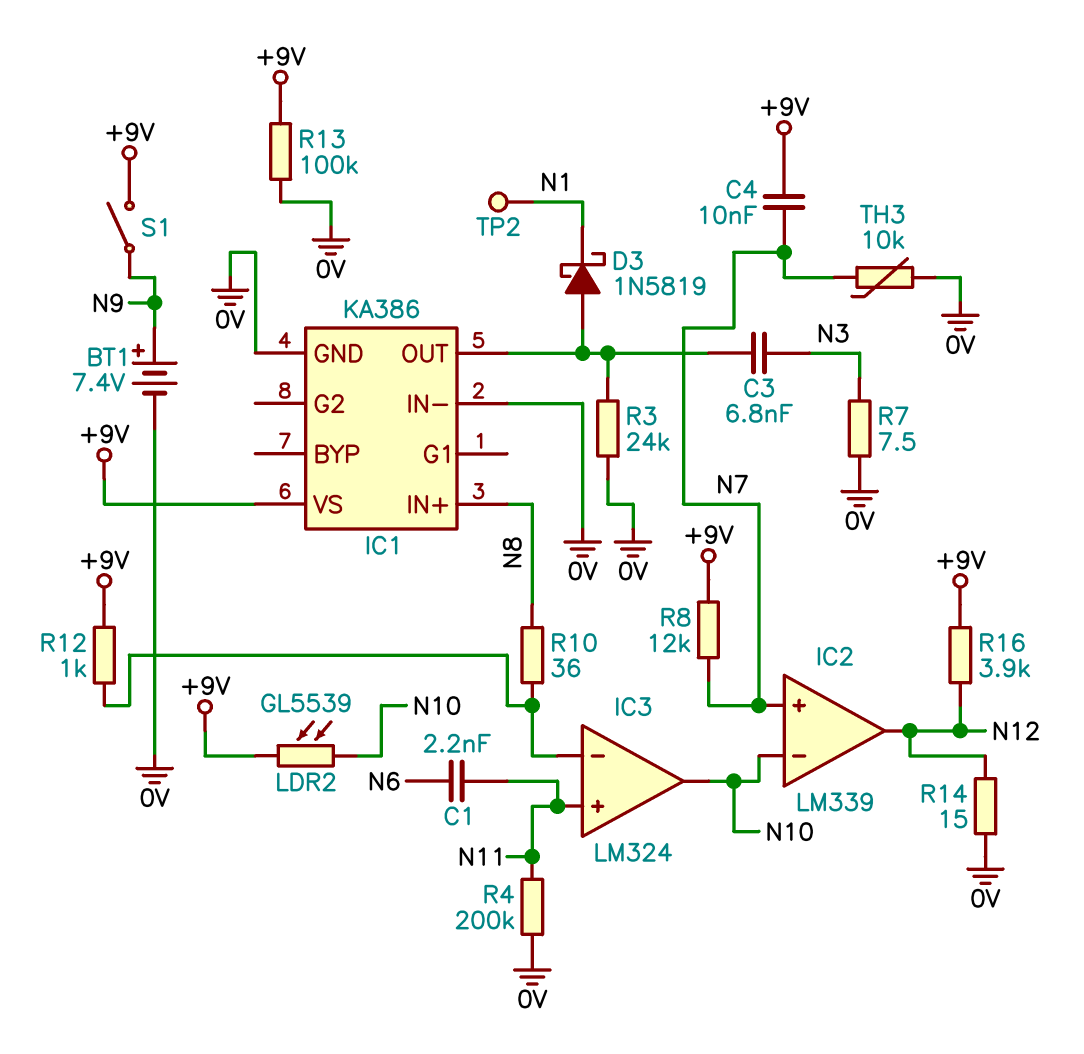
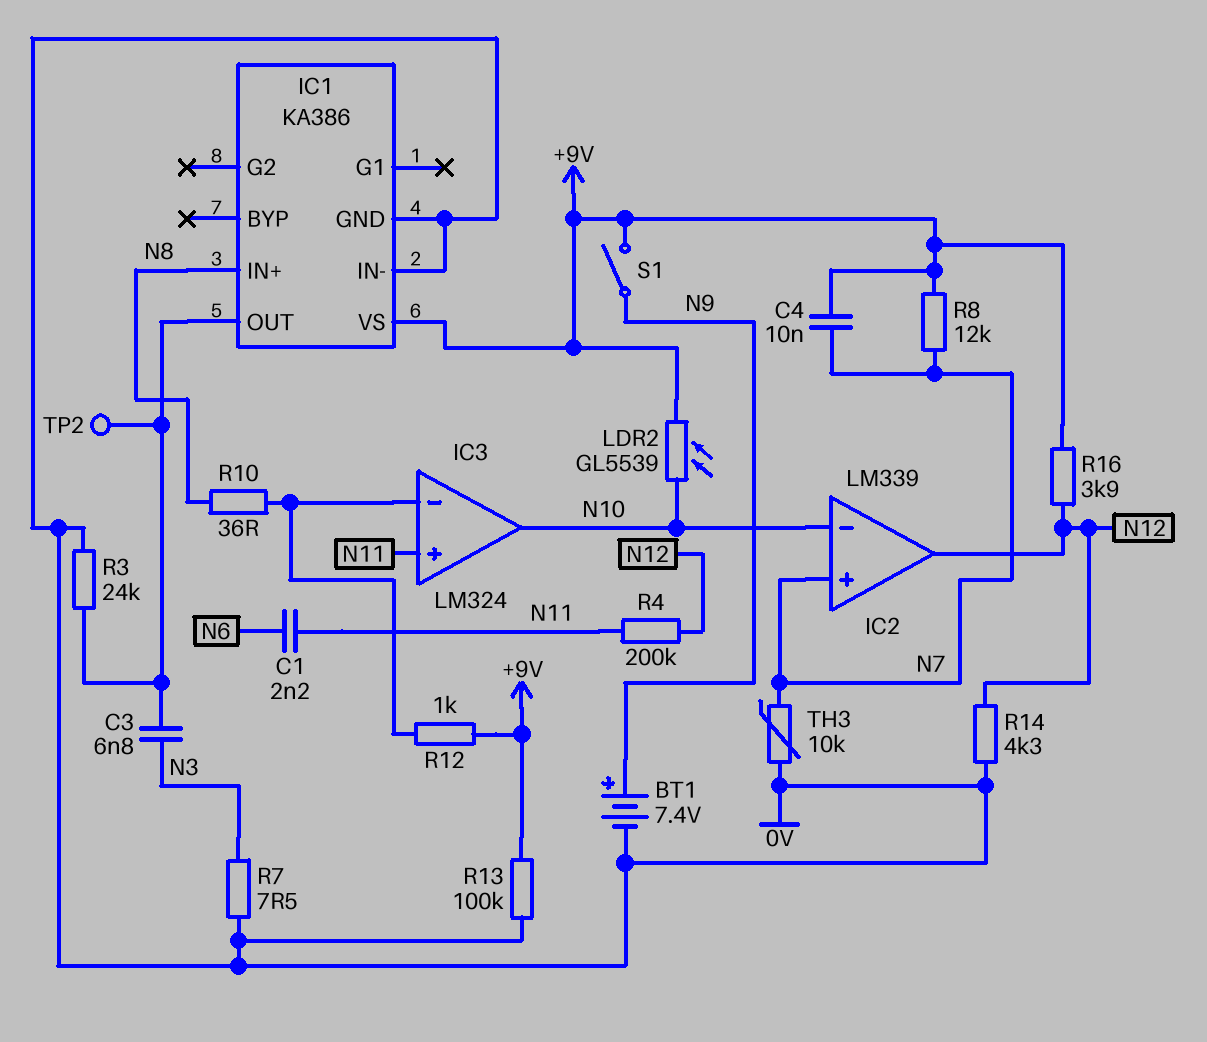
D3: schottky 1N5819 (A IC1/OUT, K N1) -> none
R4: 200k (0V, N11) -> 200k (N11, N12)
R14: 15 (0V, N12) -> 4.3k (0V, N12)
TP2: test point (N1) -> test point (IC1/OUT)

